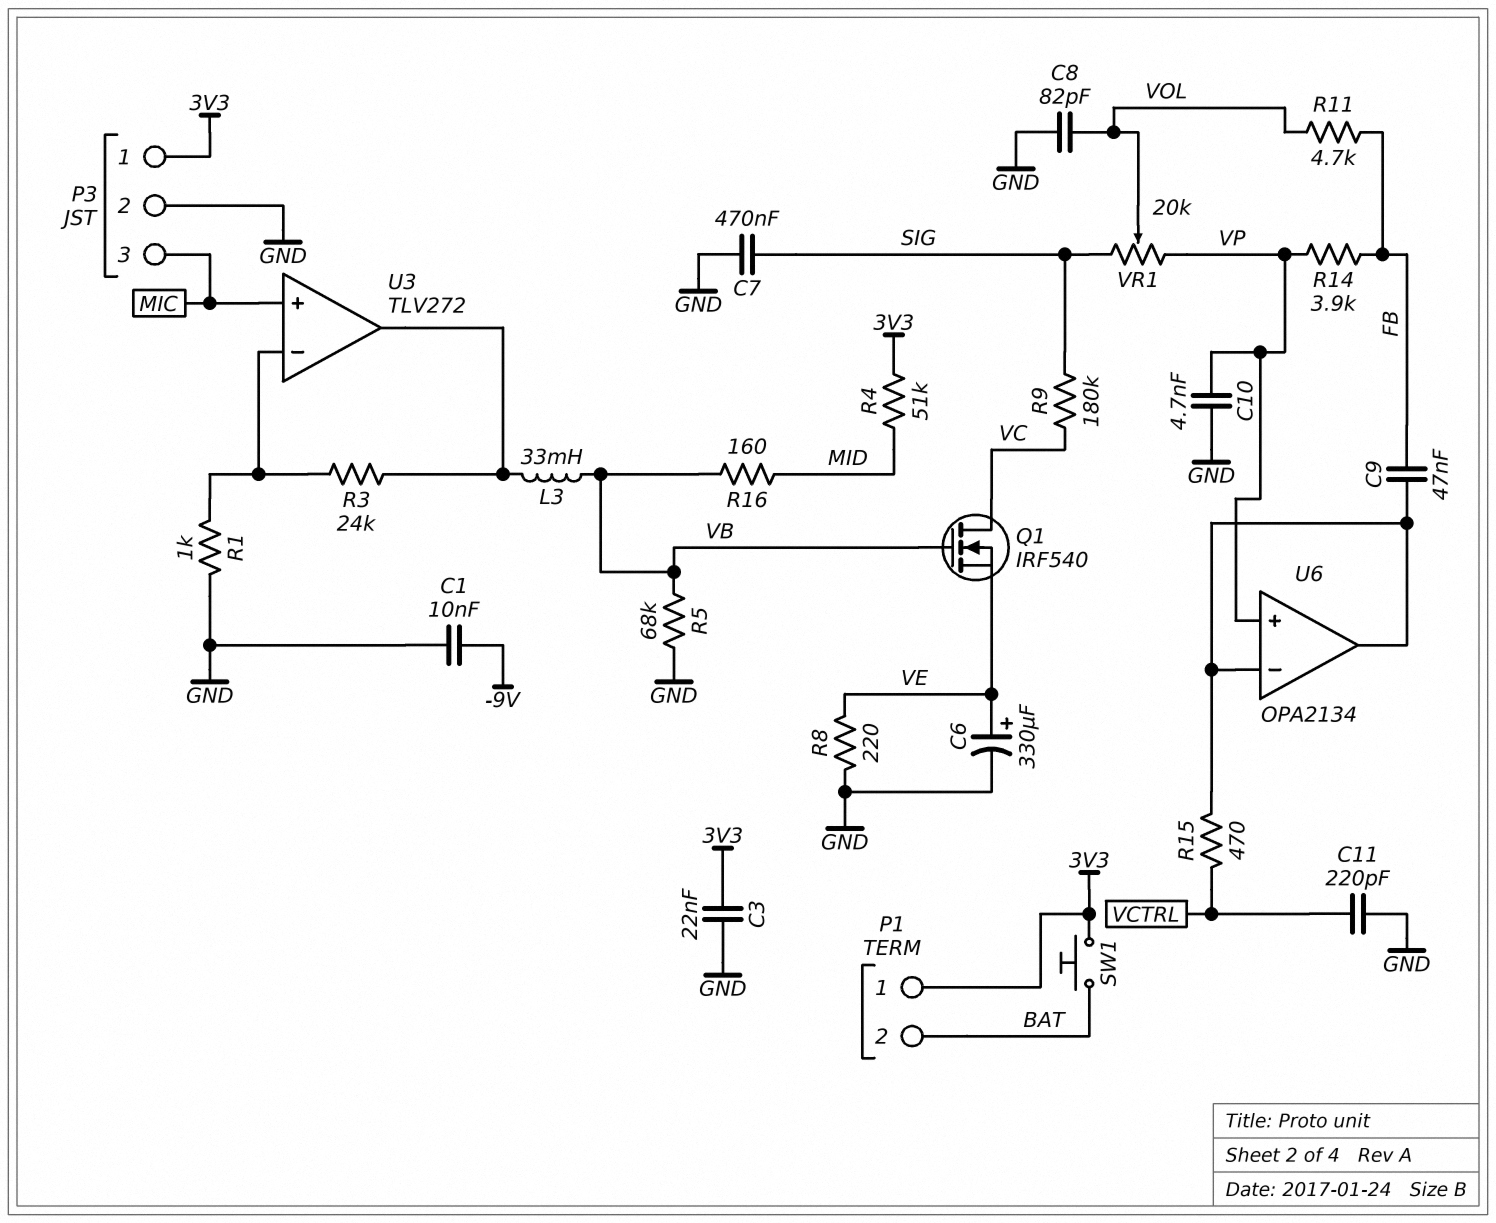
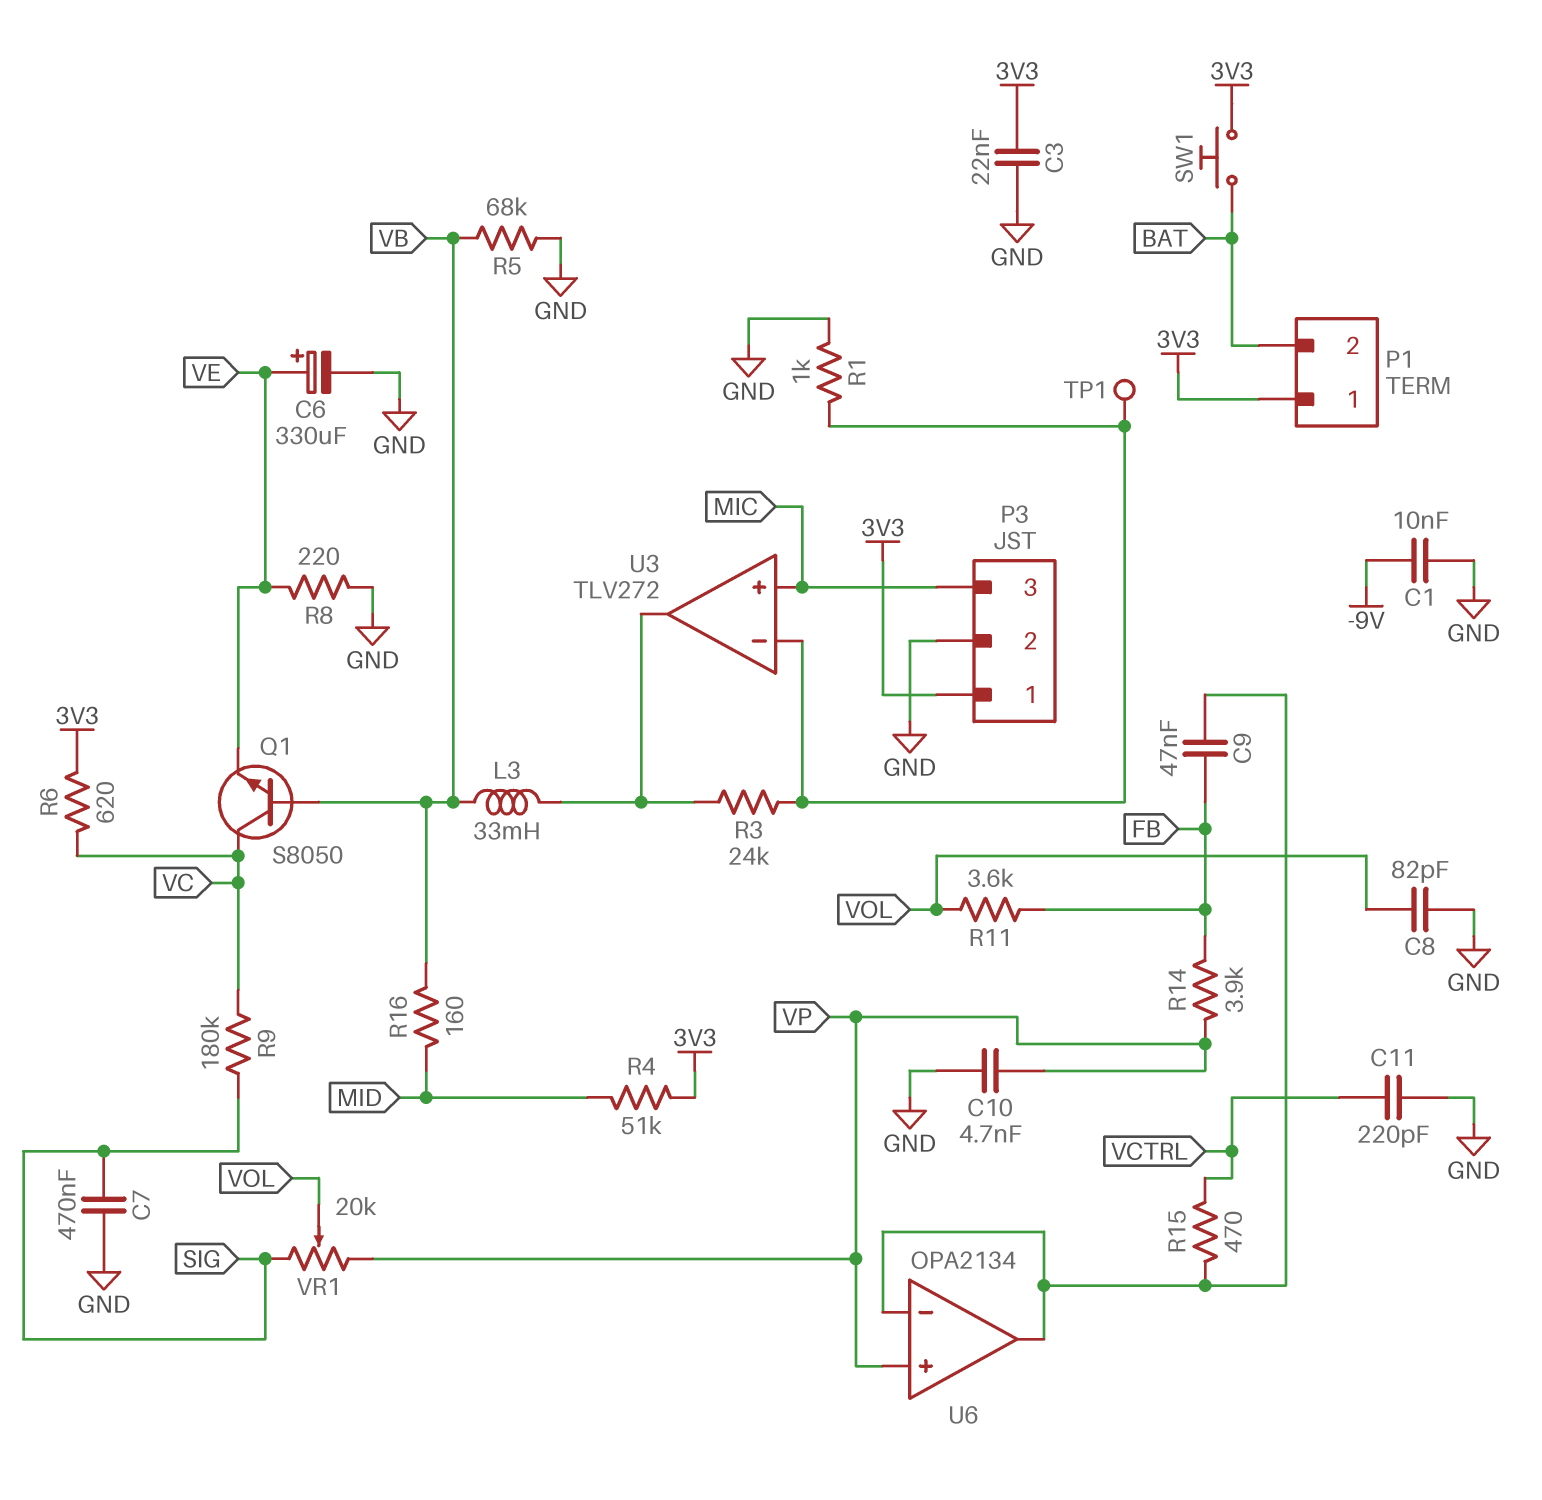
Q1: NMOS IRF540 (G VB, D VC, S VE) -> NPN S8050 (B VB, C VC, E VE)
R6: none -> 620 (3V3, VC)
R11: 4.7k (FB, VOL) -> 3.6k (FB, VOL)
TP1: none -> test point (U3/in-)

